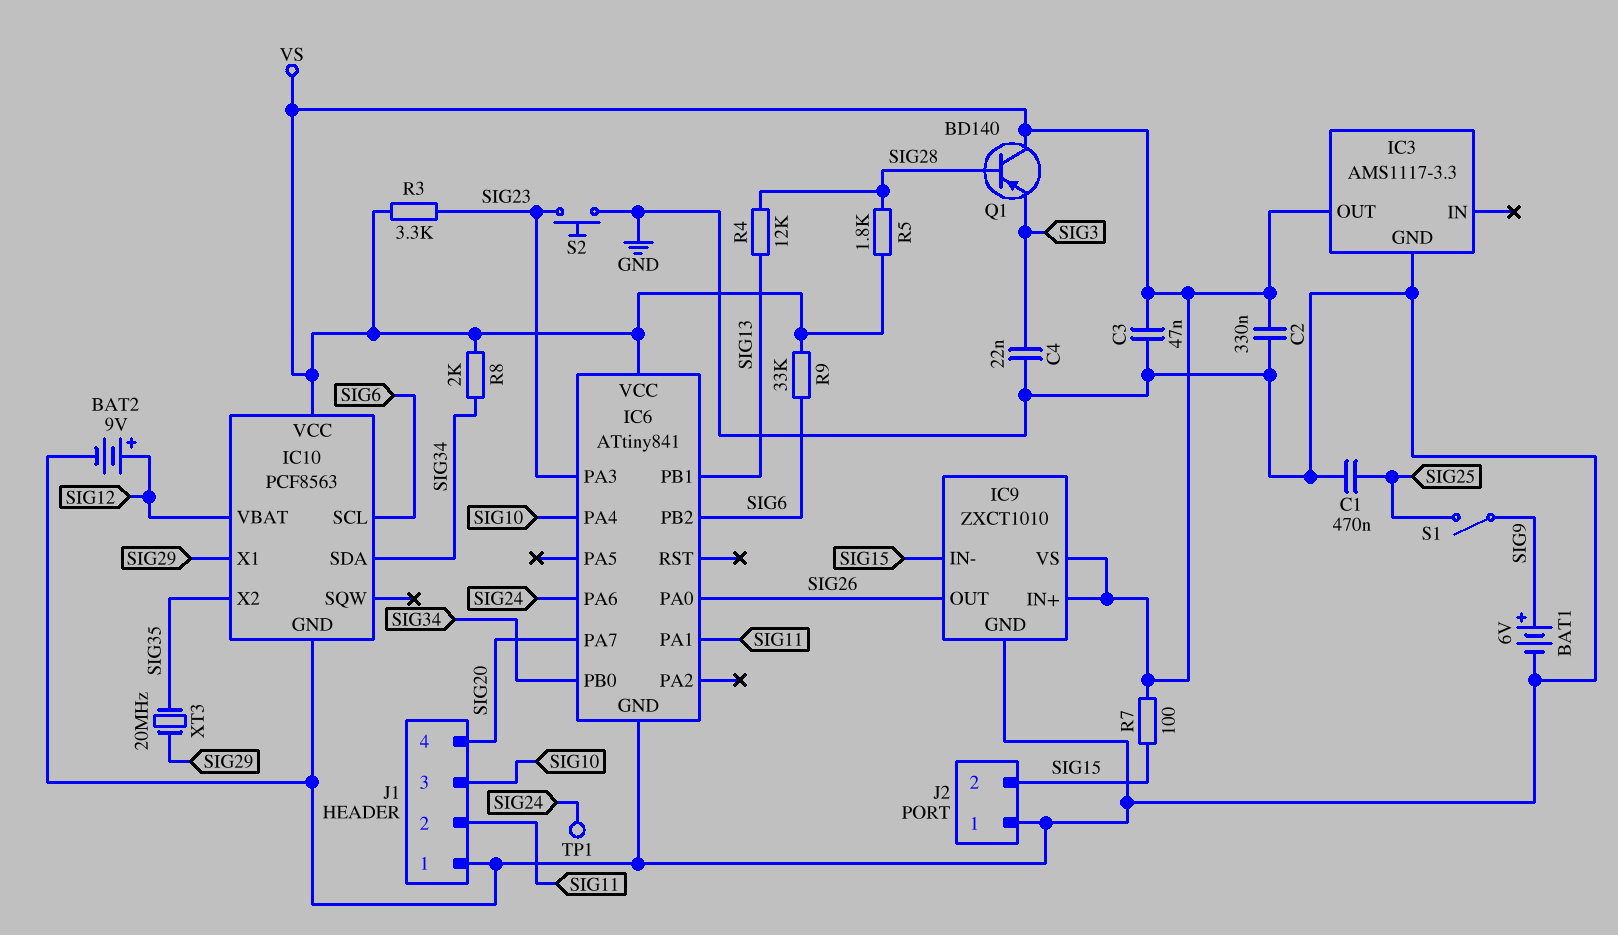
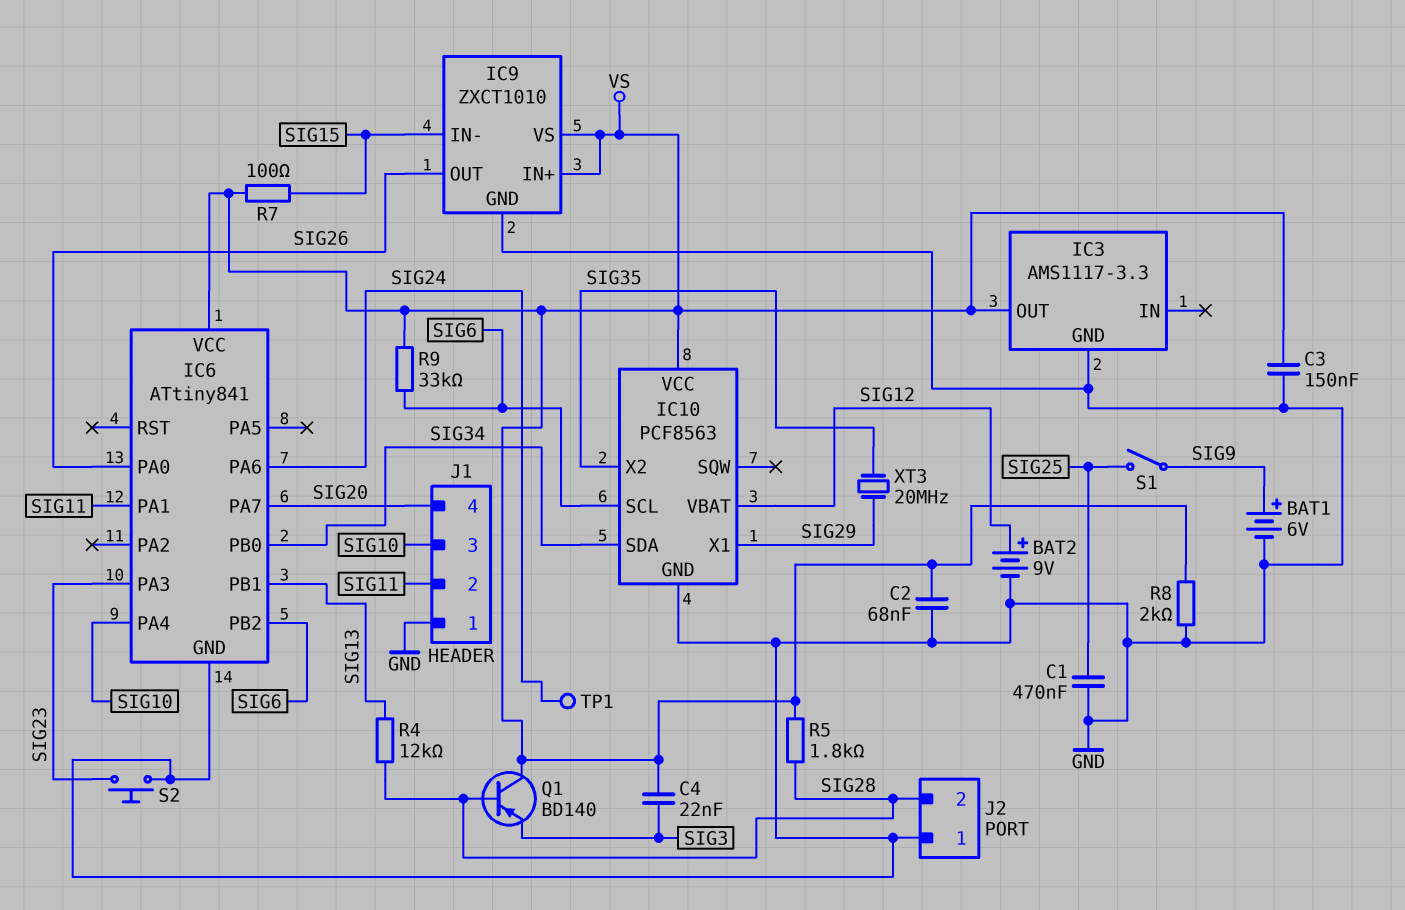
C2: 330nF (GND, VS) -> 68nF (GND, VS)
C3: 47nF (GND, VS) -> 150nF (GND, VS)
C4: 22nF (GND, SIG3) -> 22nF (SIG3, VS)
J2 pin 2: SIG15 -> SIG28
R3: 3.3k (SIG23, VS) -> none
R8: 2k (SIG34, VS) -> 2k (GND, VS)

